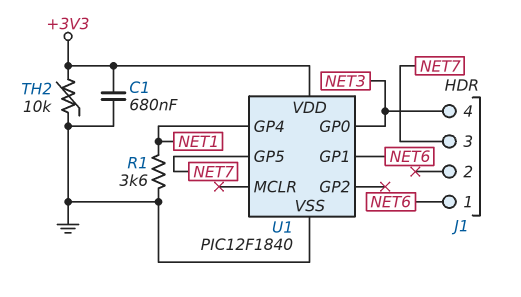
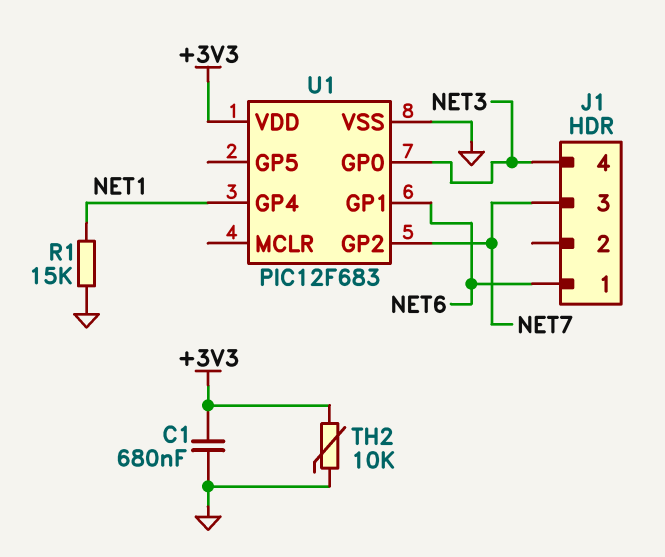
R1: 3.6k (GND, NET1) -> 15k (GND, NET1)
U1: PIC12F1840 -> PIC12F683
U1 pin GP2: none -> NET7
U1 pin GP5: NET7 -> none

